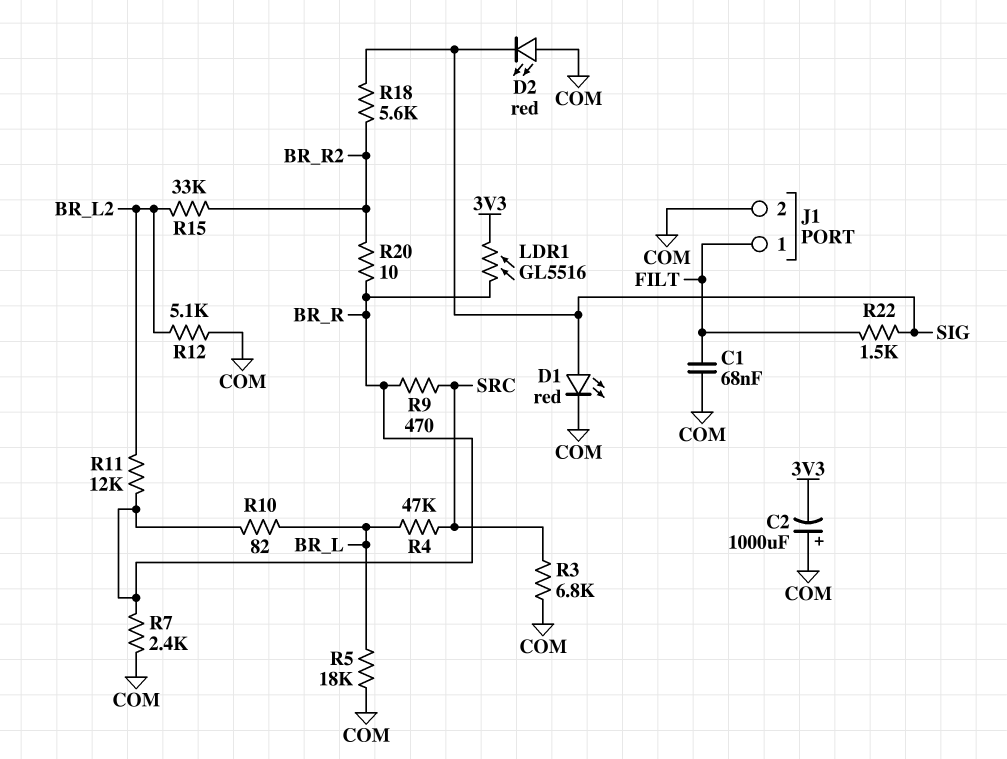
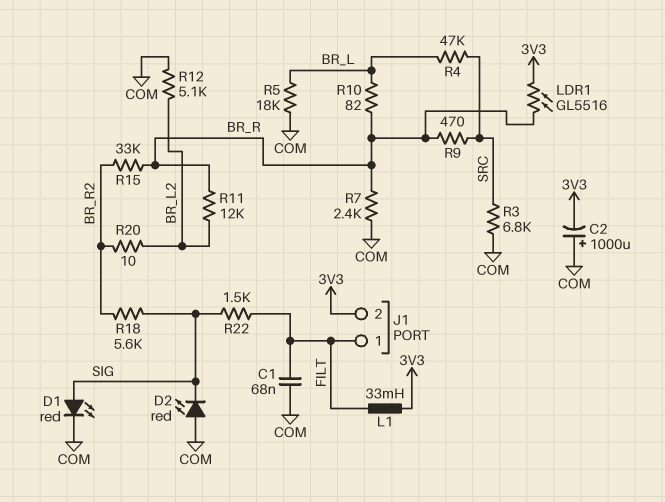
J1 pin 2: COM -> 3V3
L1: none -> 33mH (3V3, FILT)
R15: 33k (BR_L2, BR_R2) -> 33k (BR_R, BR_R2)
R20: 10 (BR_R, BR_R2) -> 10 (BR_L2, BR_R2)

